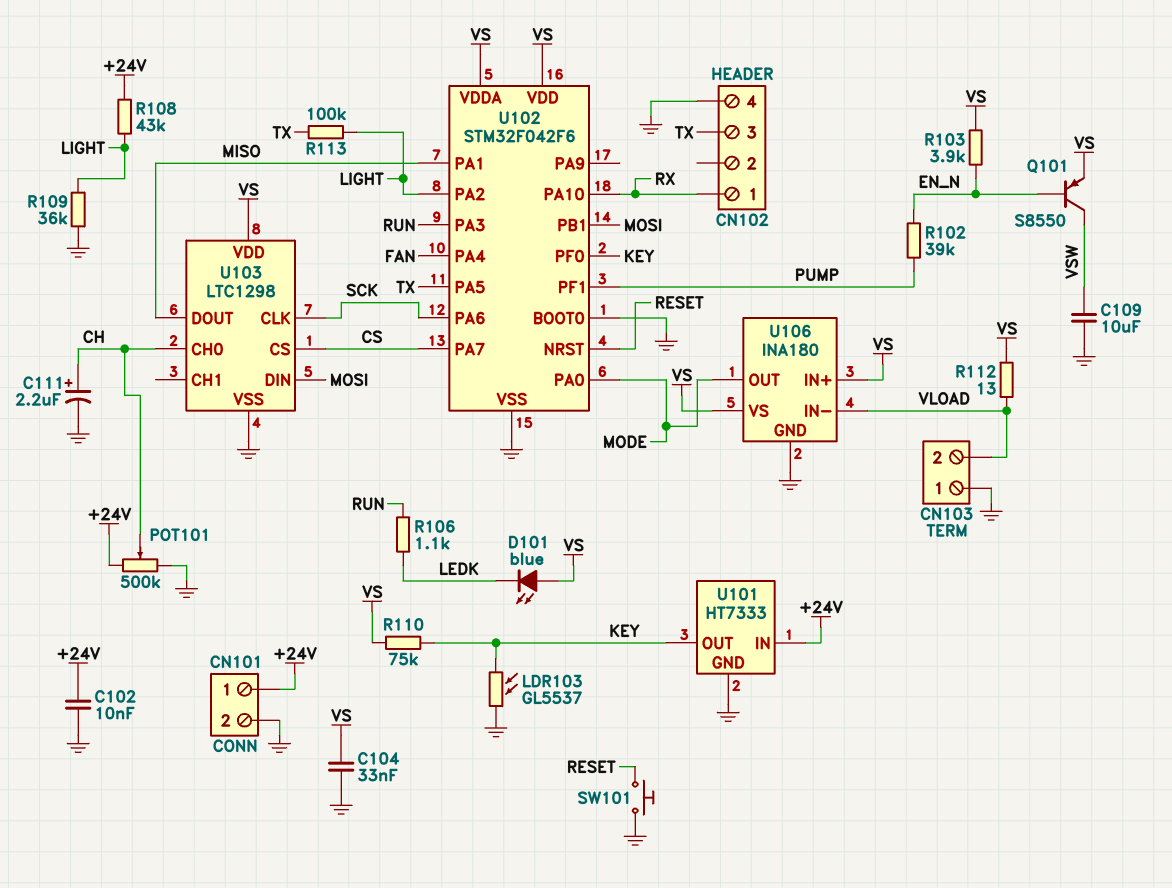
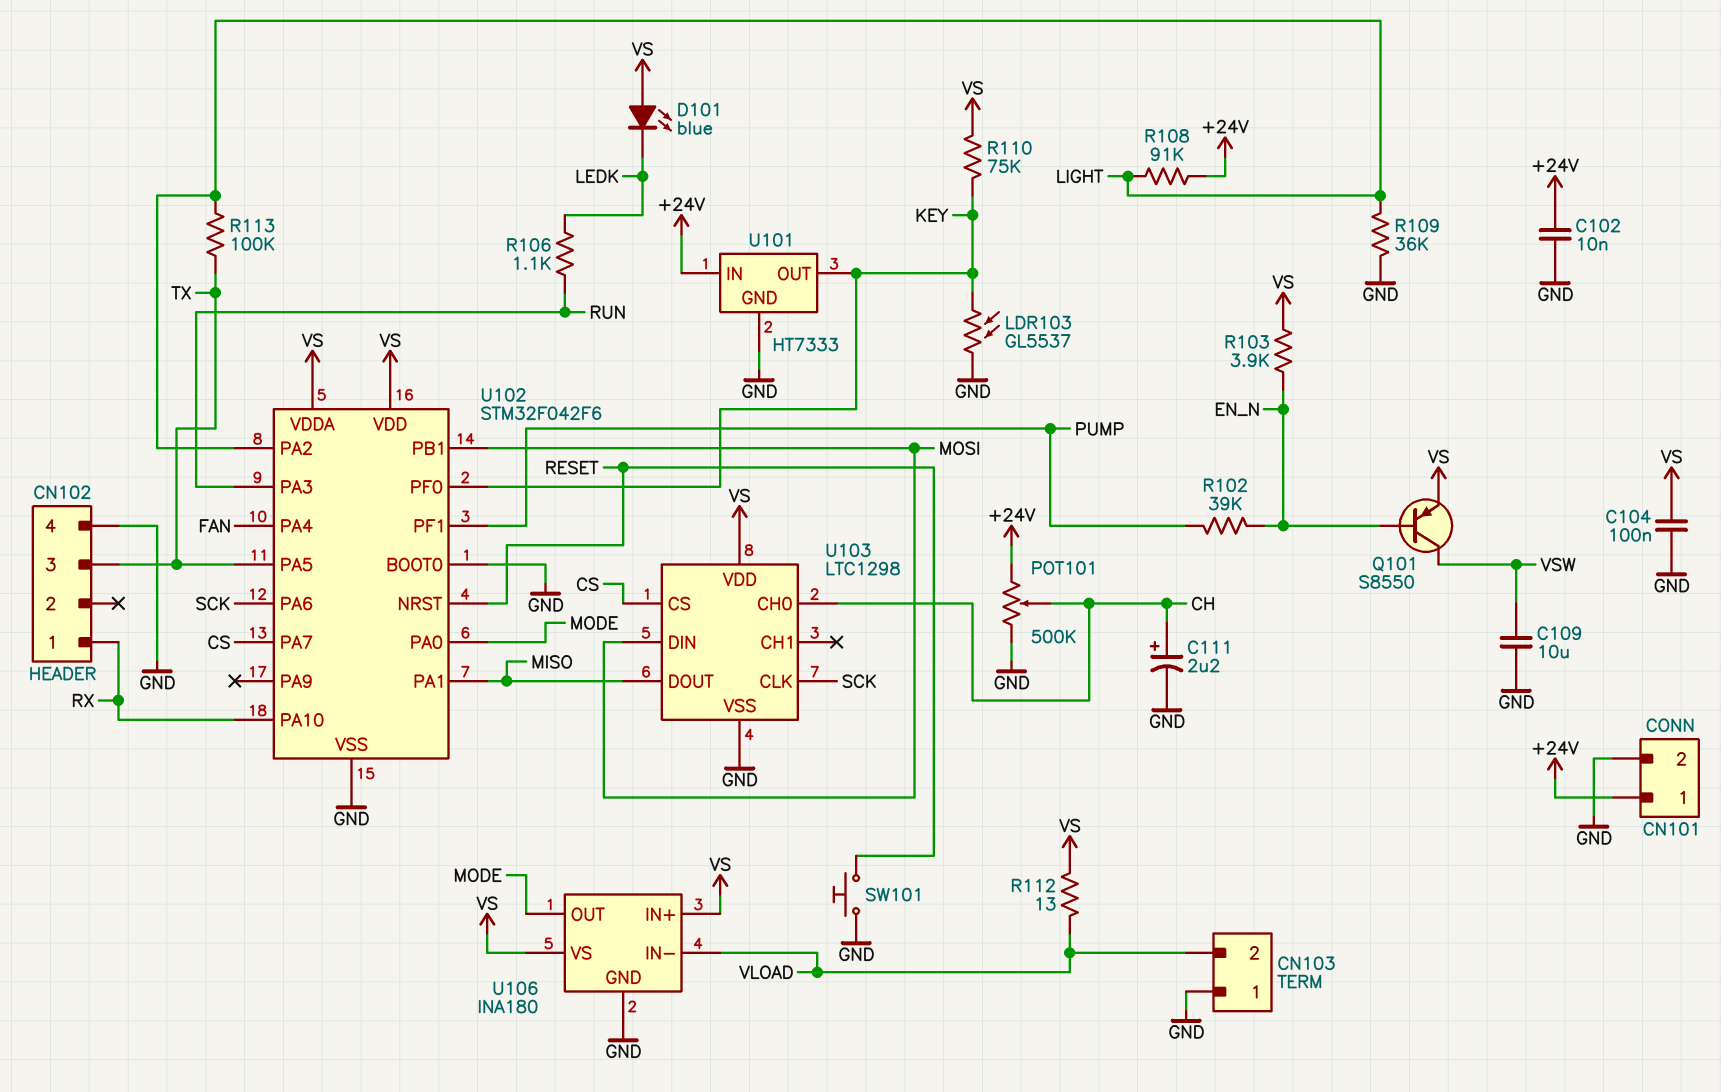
C104: 33nF (GND, VS) -> 100nF (GND, VS)
R108: 43k (+24V, LIGHT) -> 91k (+24V, LIGHT)

